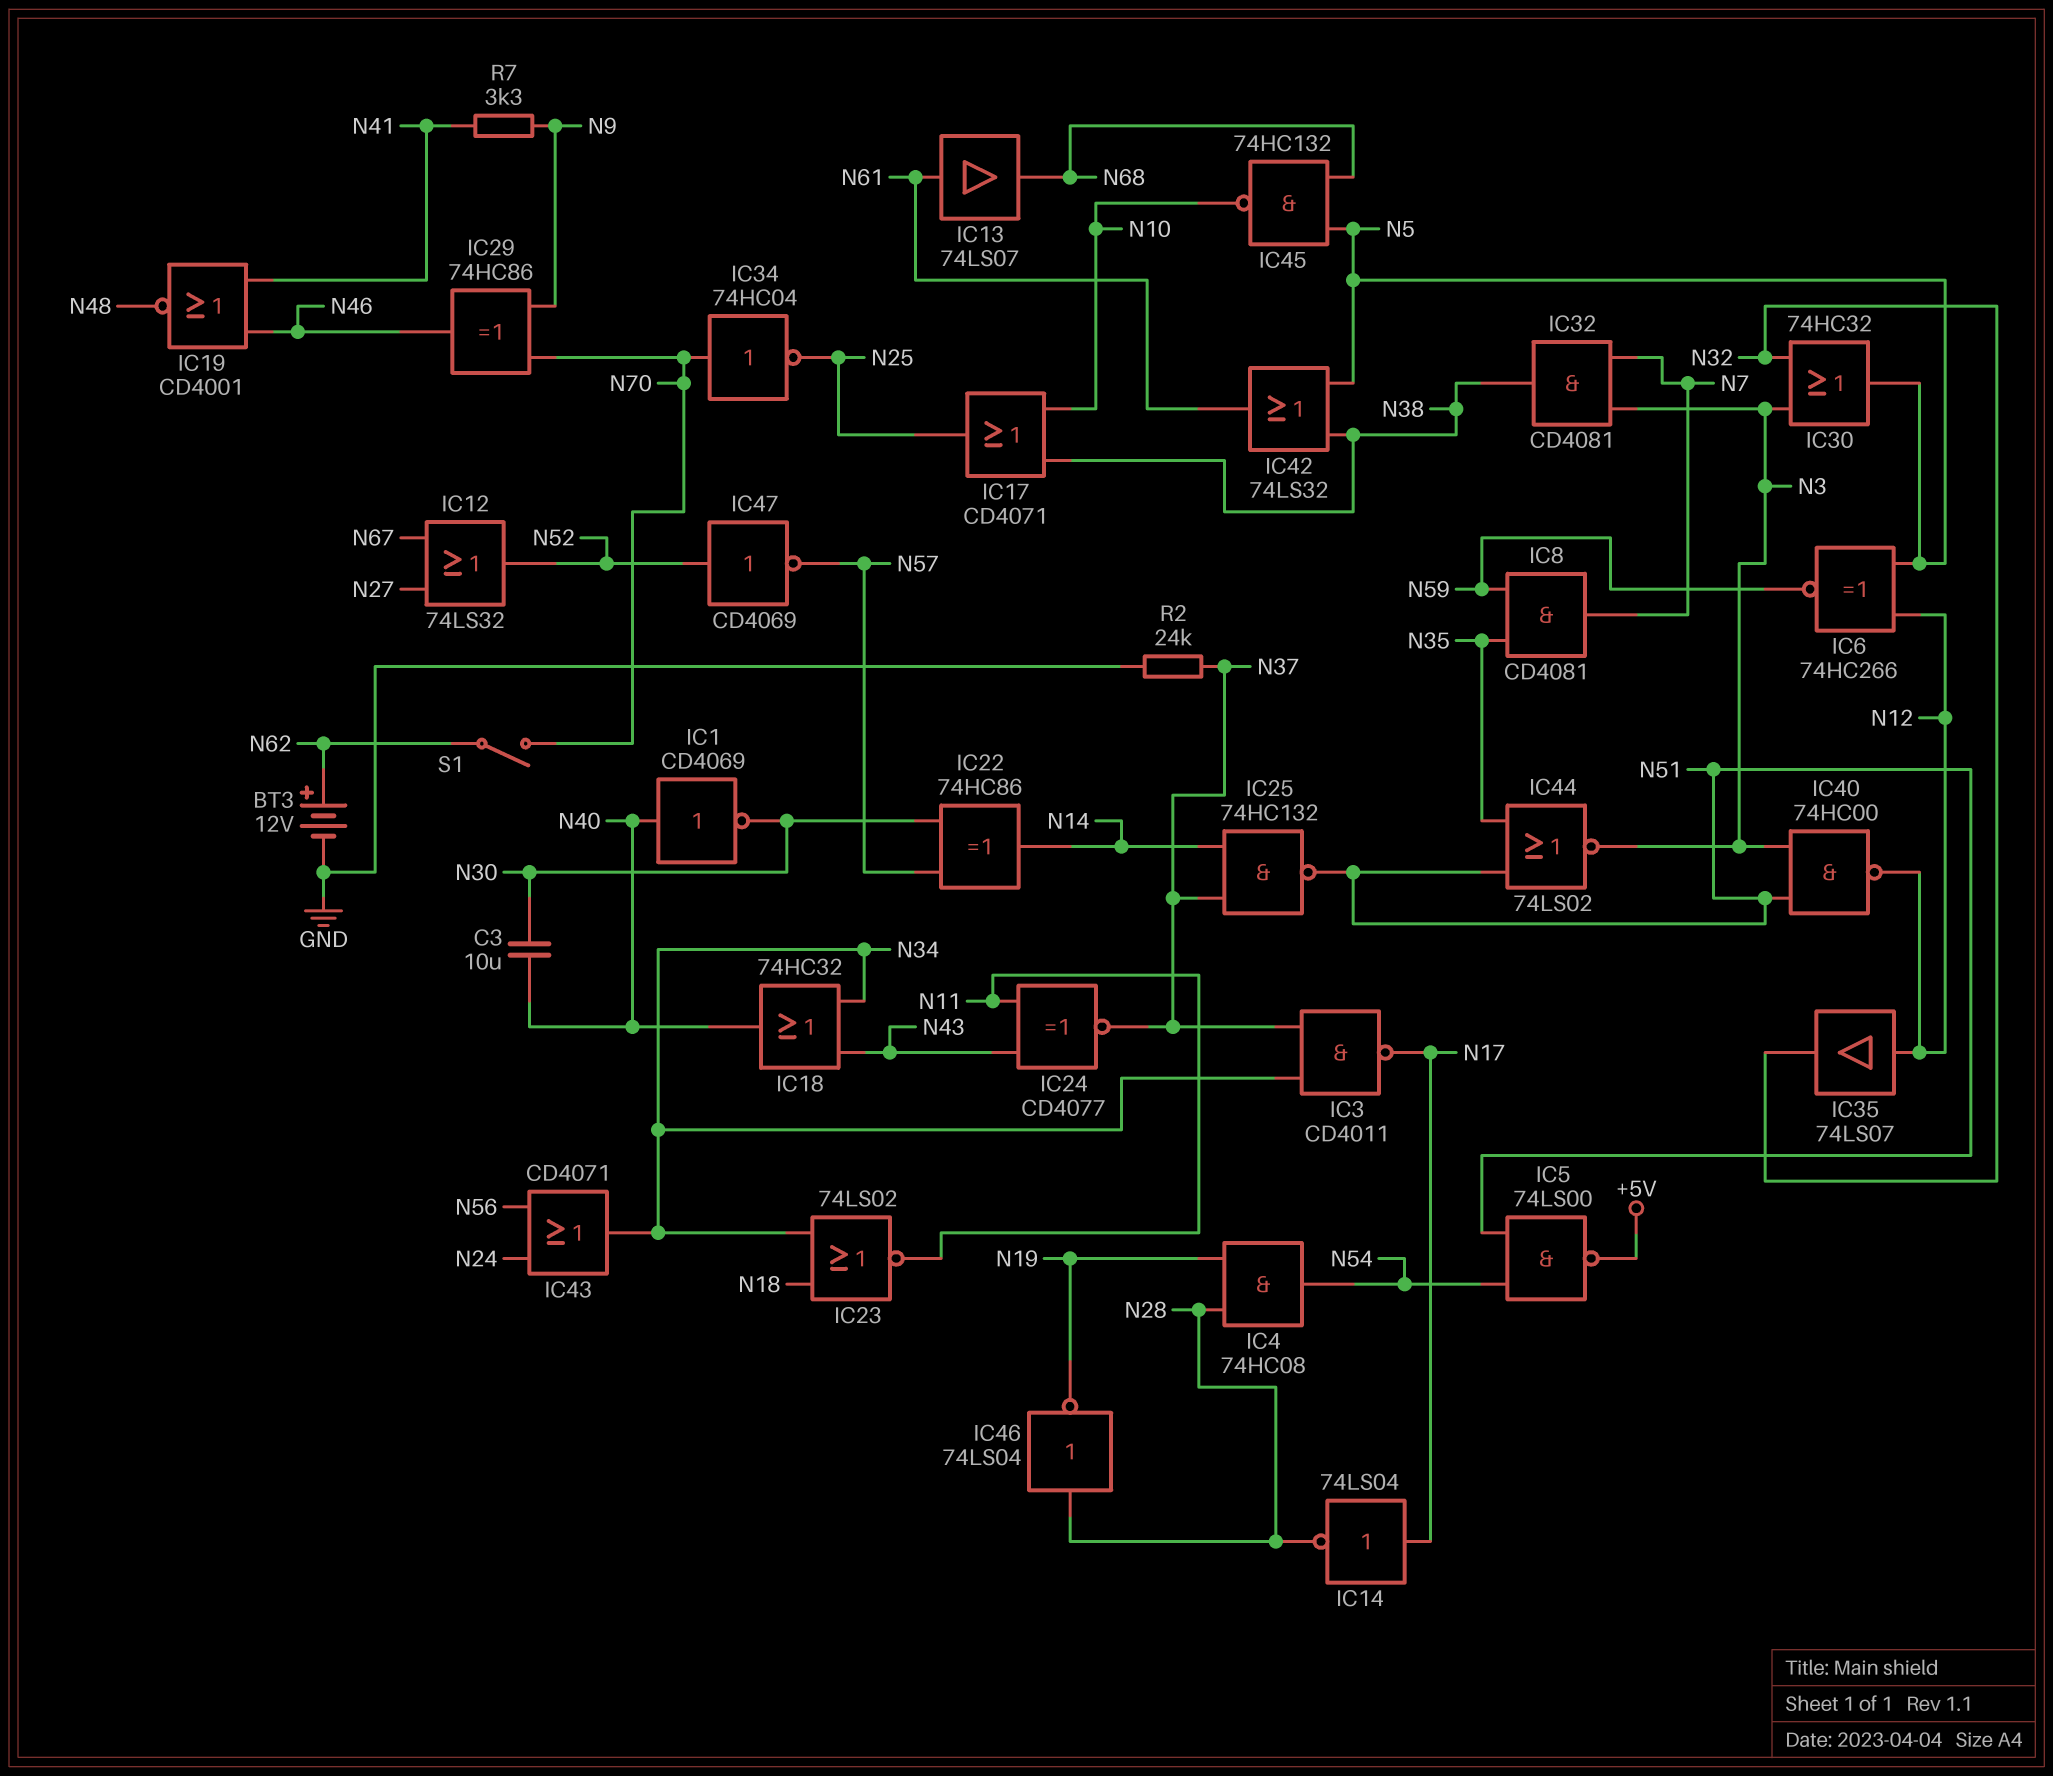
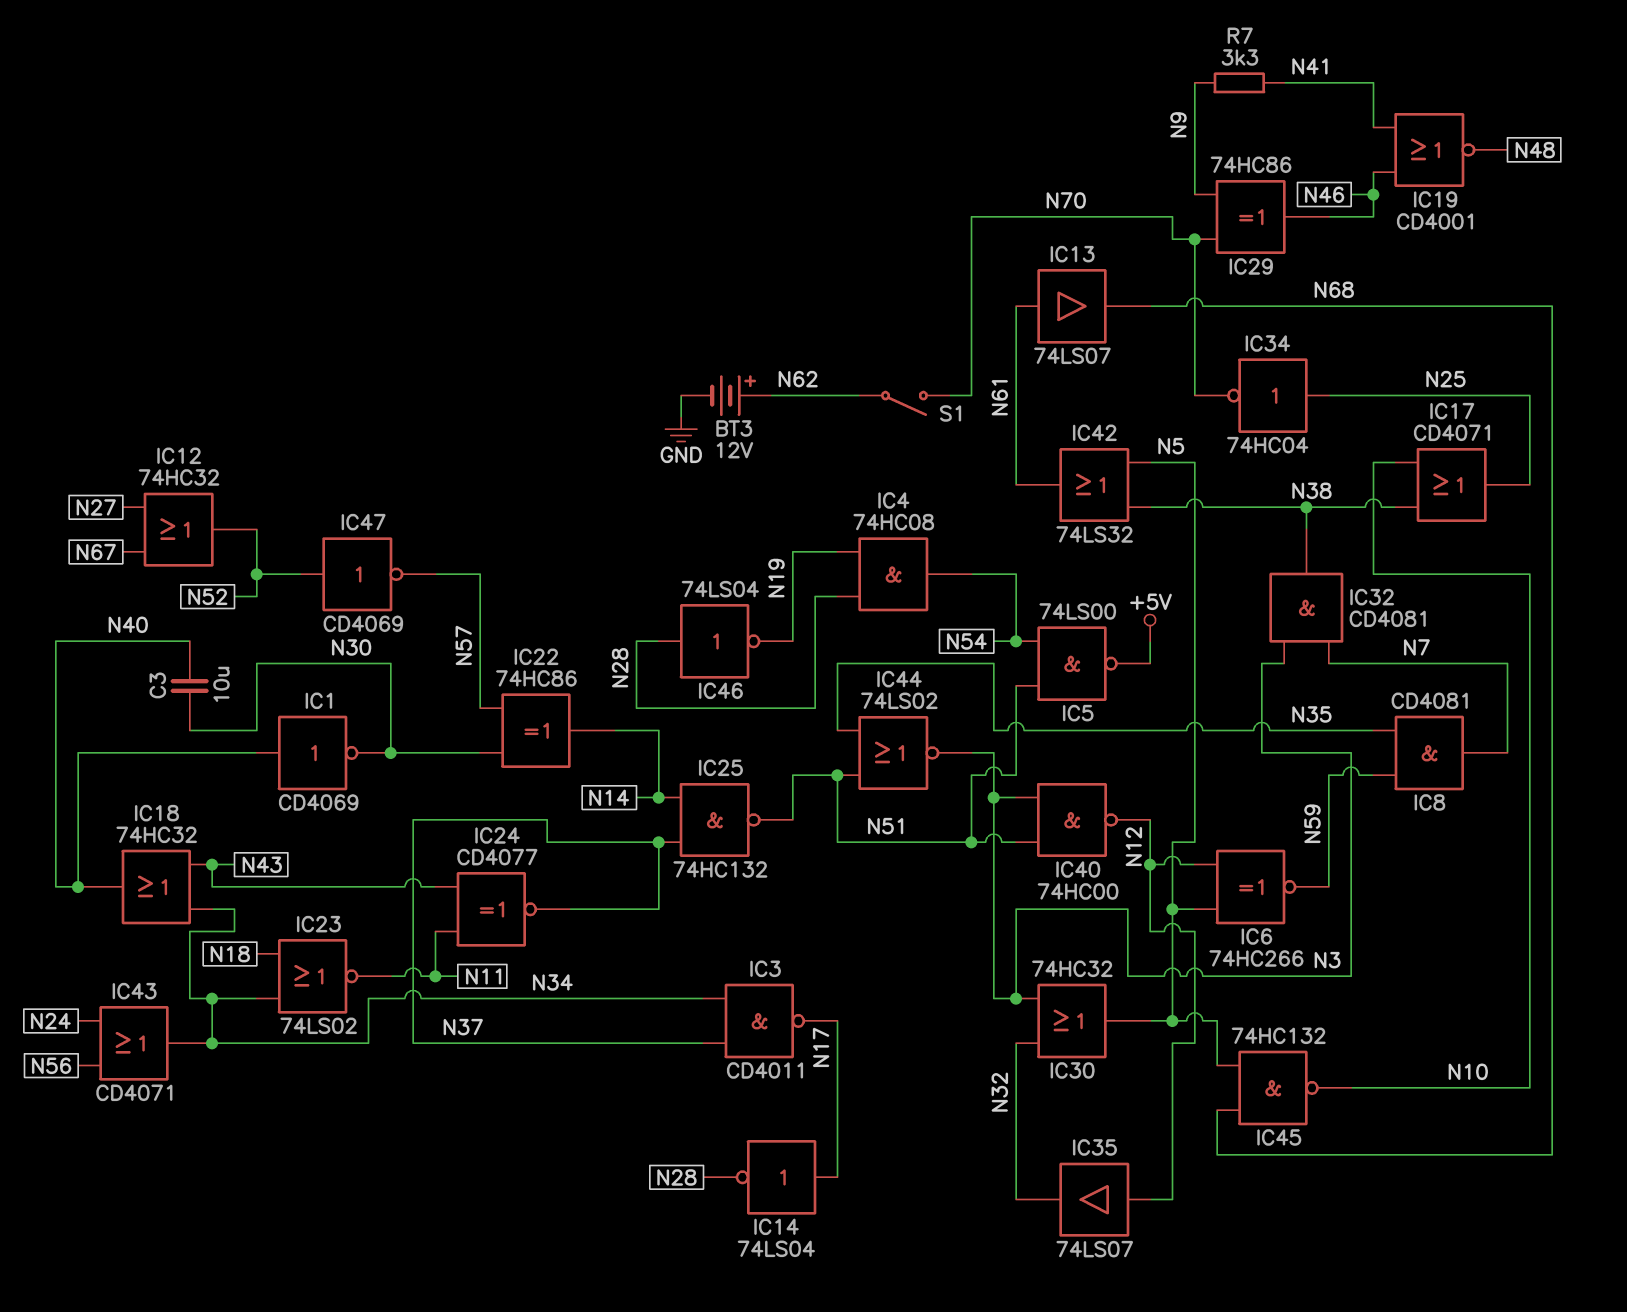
IC12: OR 74LS32 (in N27, in N67, out N52) -> OR 74HC32 (in N27, in N67, out N52)
IC34: NOT 74HC04 (in N70, out N25) -> NOT 74HC04 (in N25, out N70)
R2: 24k (GND, N37) -> none

